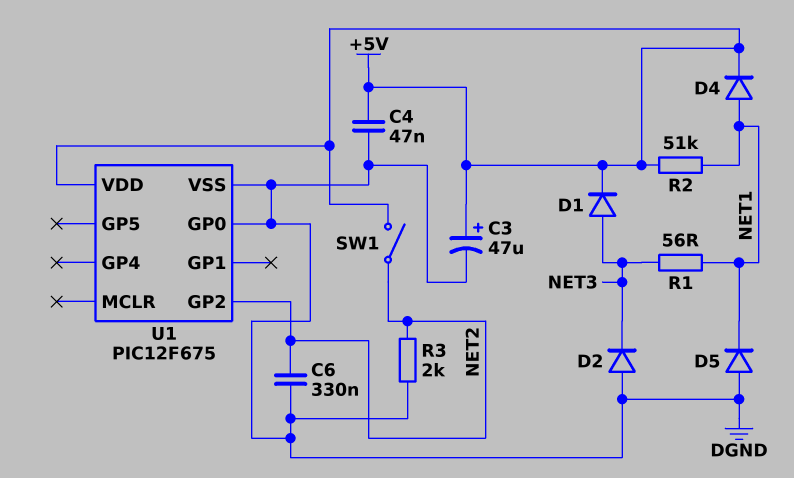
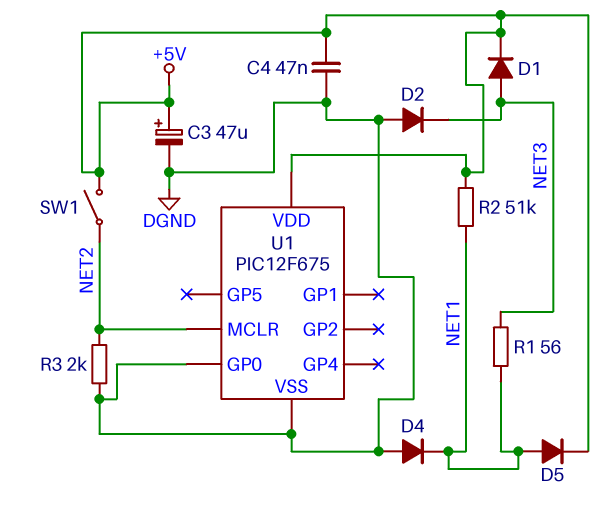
C6: 330nF (DGND, NET2) -> none
D4: diode (A NET1, K +5V) -> diode (A DGND, K NET1)
D5: diode (A DGND, K NET1) -> diode (A NET1, K +5V)
U1 pin GP2: NET2 -> none
U1 pin MCLR: none -> NET2

